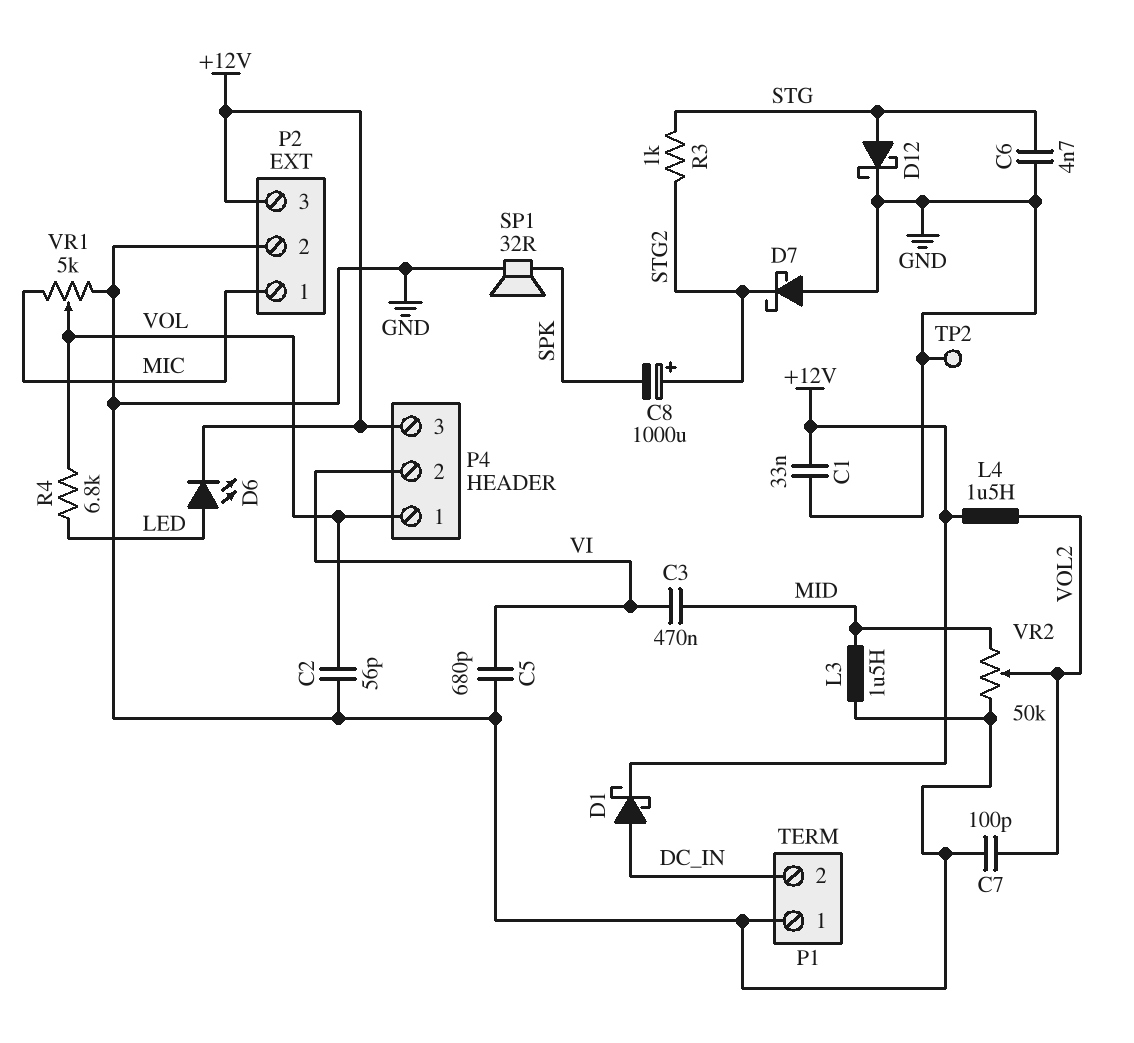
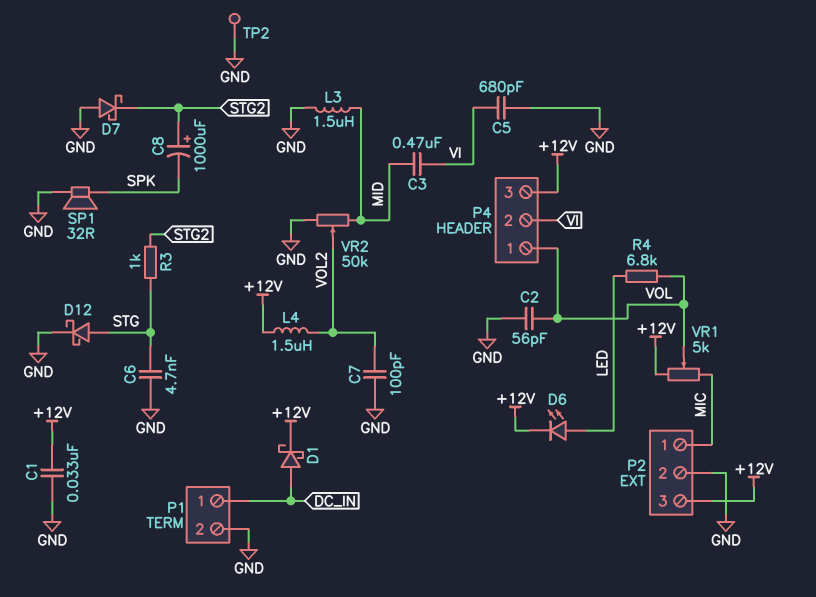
P1 pin 1: GND -> DC_IN
P1 pin 2: DC_IN -> GND
VR1: 5k (GND, MIC, wiper VOL) -> 5k (+12V, MIC, wiper VOL)

